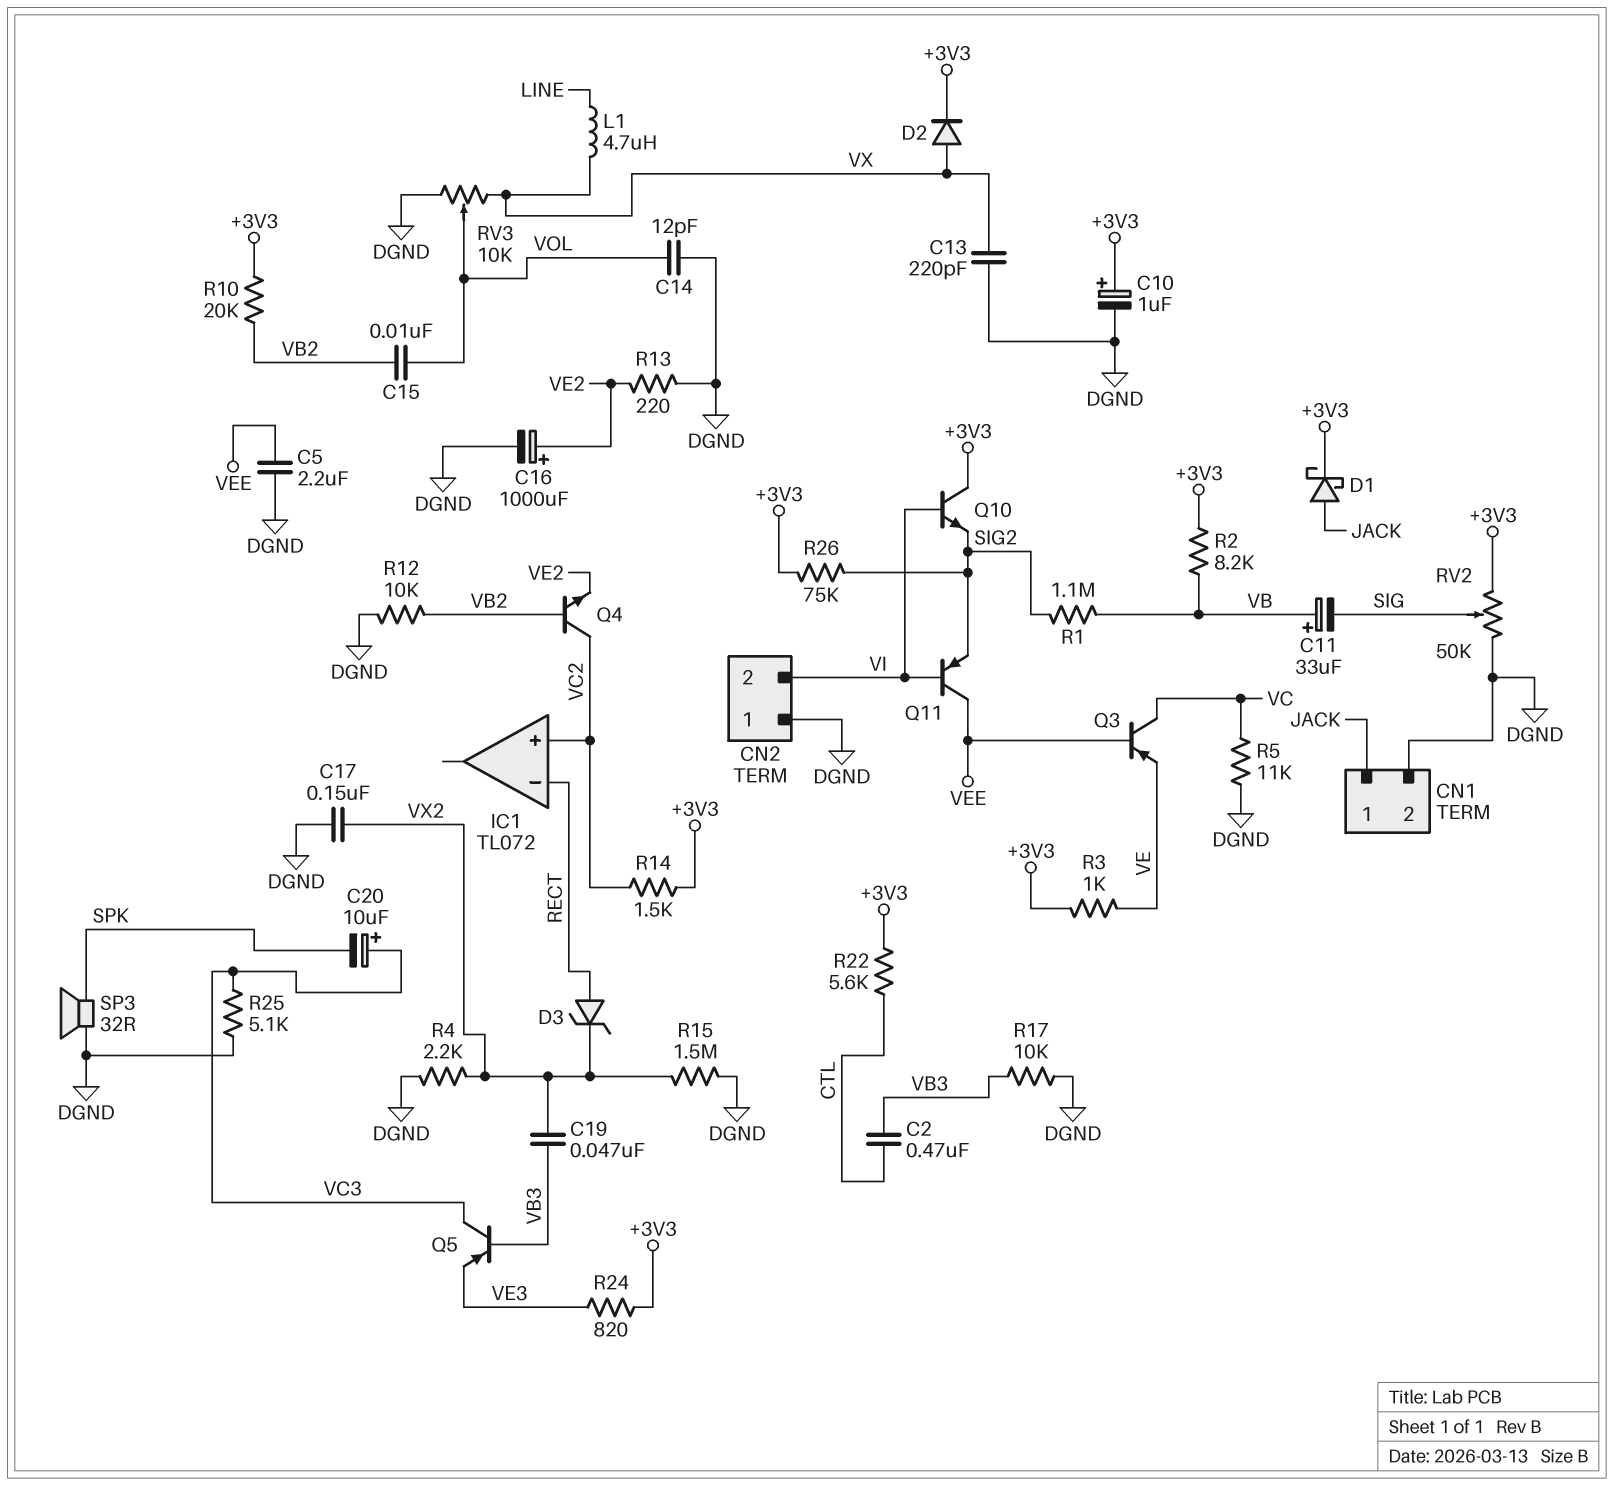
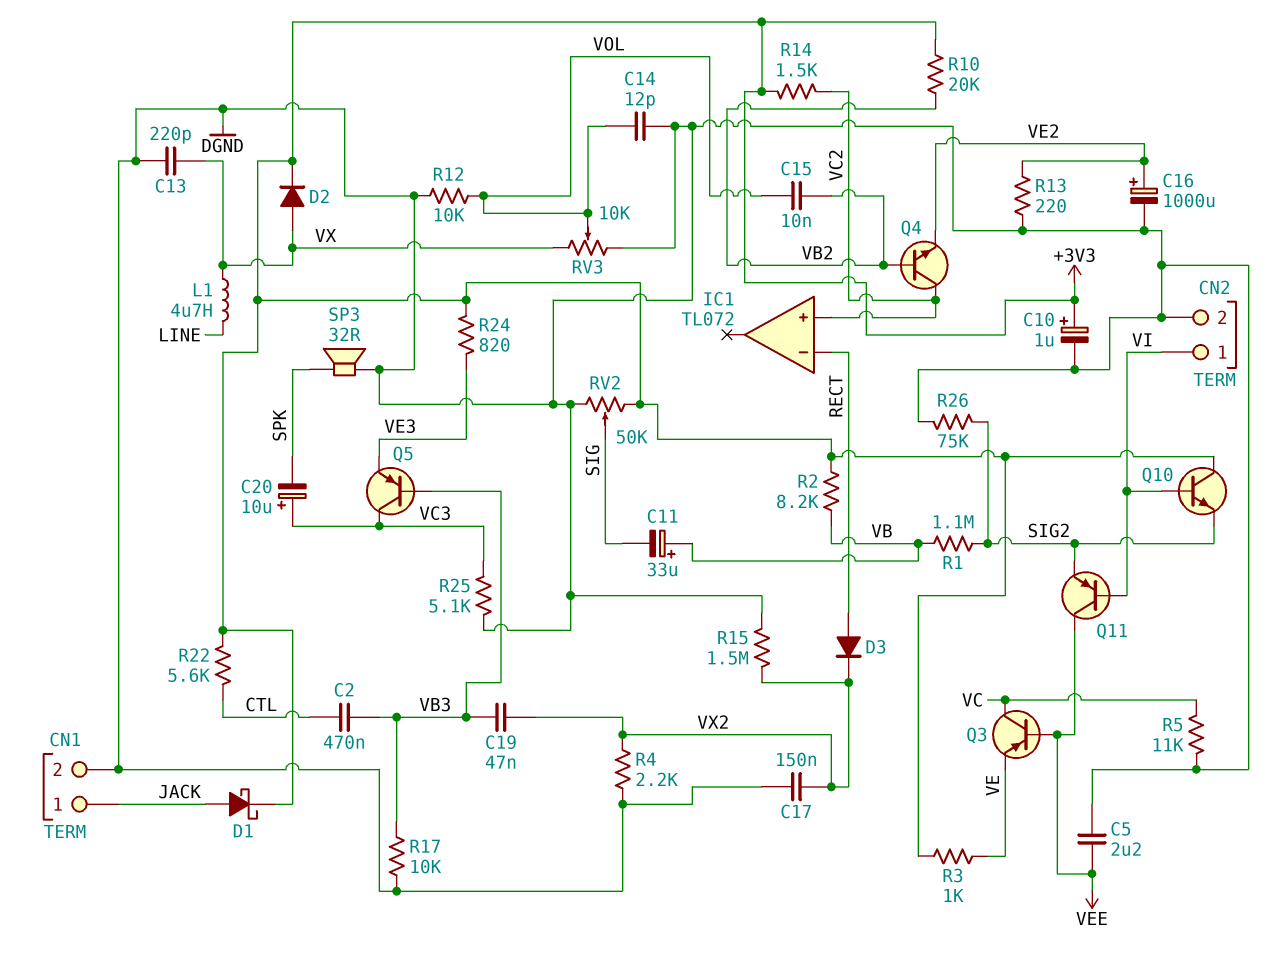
CN2 pin 1: DGND -> VI
CN2 pin 2: VI -> DGND
D3: zener (A RECT, K VX2) -> diode (A RECT, K VX2)
R12: 10k (DGND, VB2) -> 10k (DGND, VOL)
R26: 75k (+3V3, SIG2) -> 75k (DGND, SIG2)

